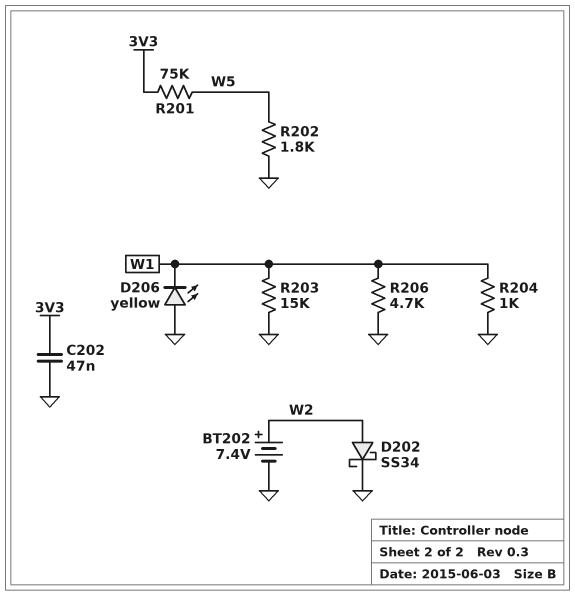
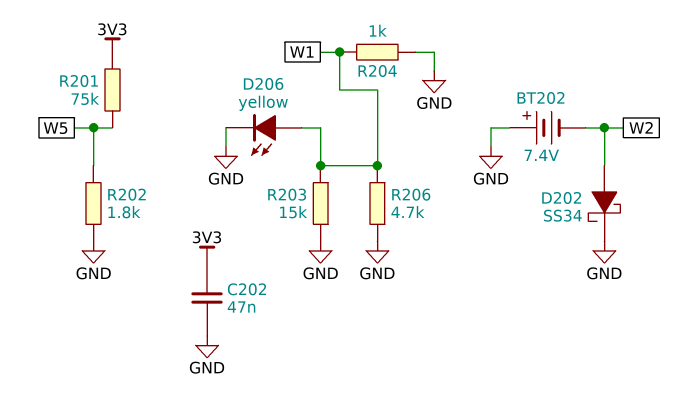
BT202: 7.4V (plus W2, minus GND) -> 7.4V (plus GND, minus W2)
D206: LED yellow (A GND, K W1) -> LED yellow (A W1, K GND)

